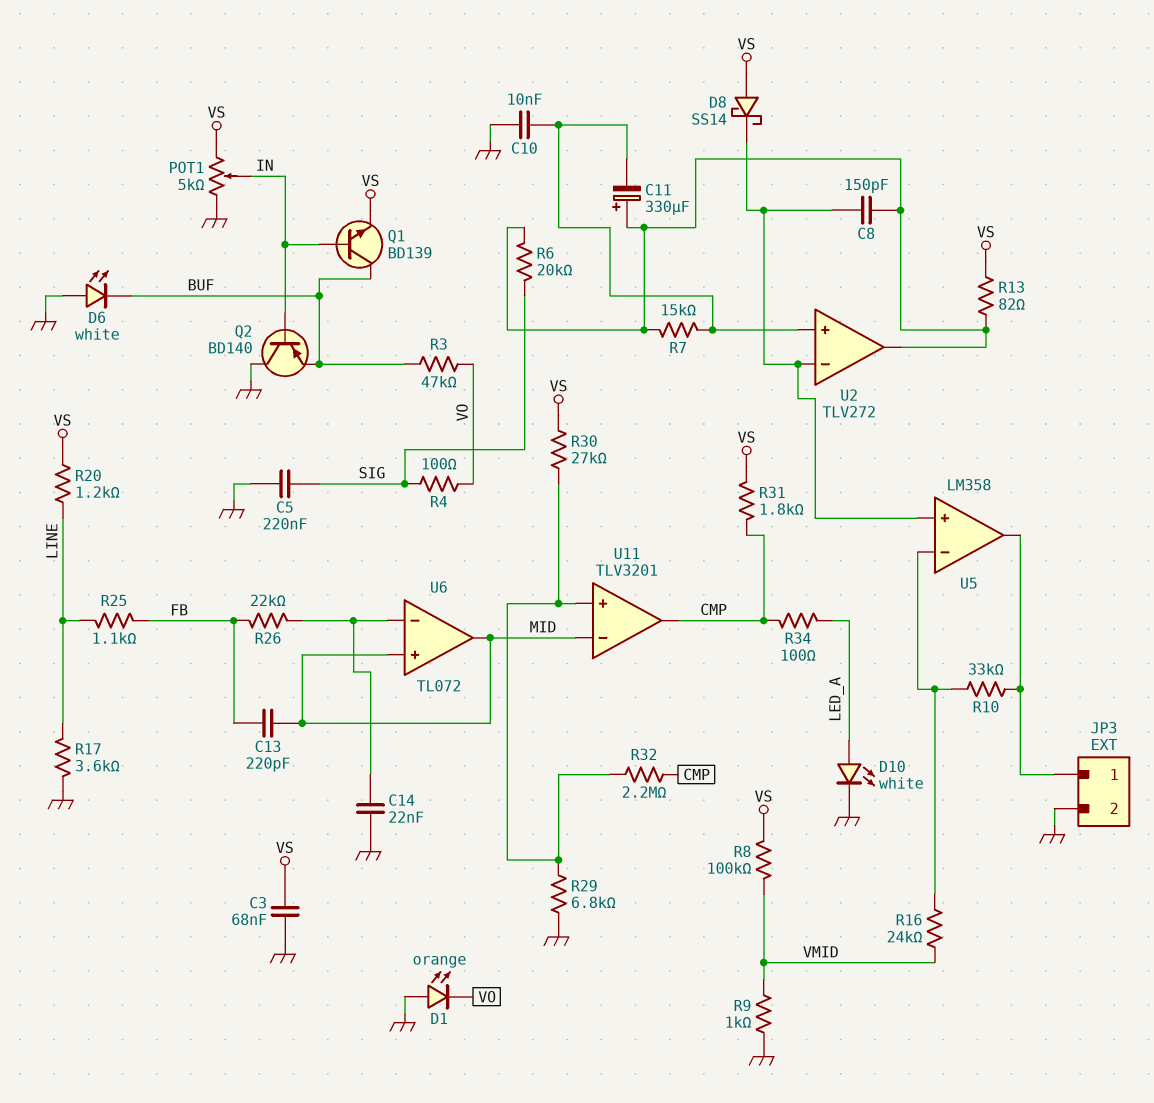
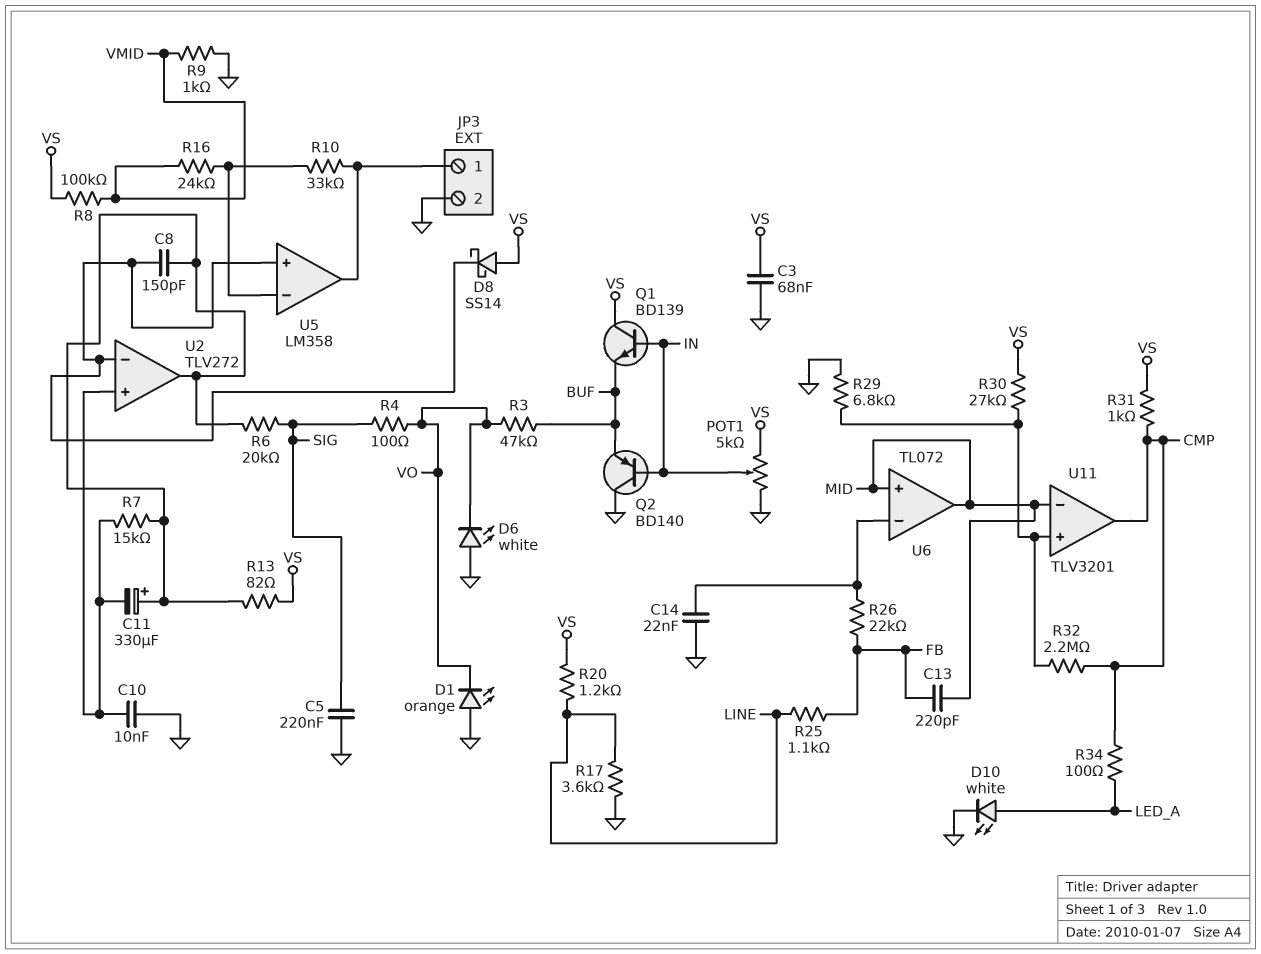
D6: LED white (A GND, K BUF) -> LED white (A GND, K VO)
Q1: NPN BD139 (B IN, C BUF, E VS) -> NPN BD139 (B IN, C VS, E BUF)
R31: 1.8k (CMP, VS) -> 1k (CMP, VS)

